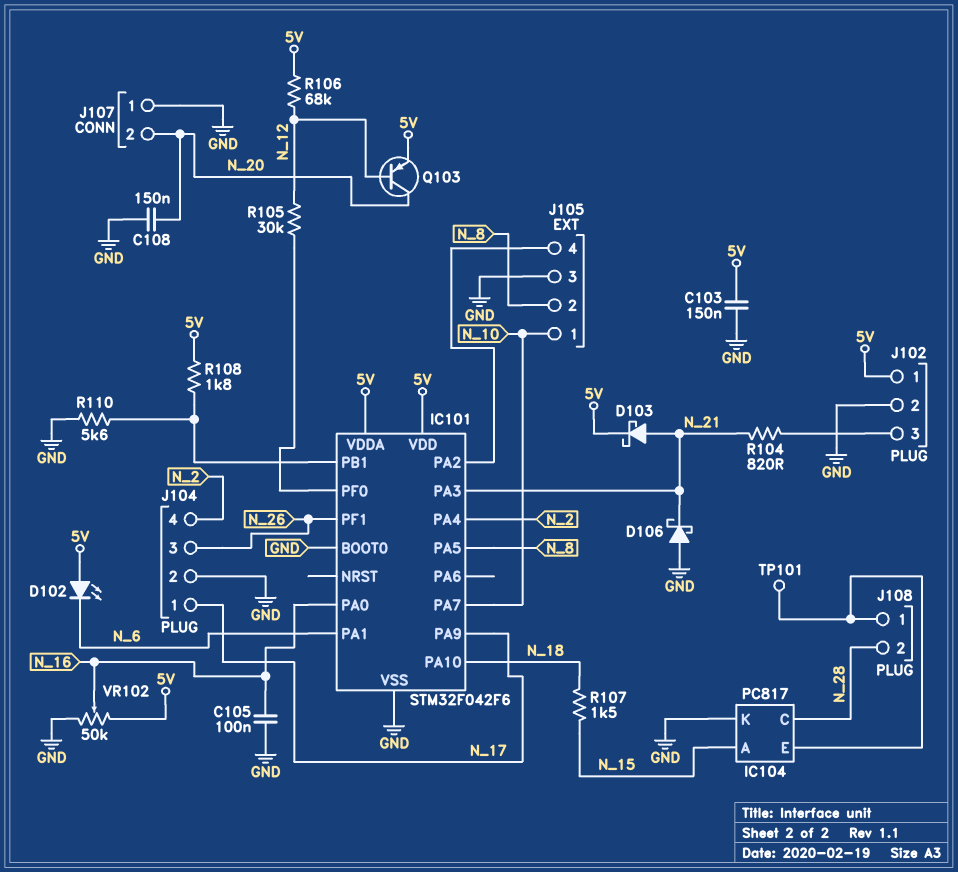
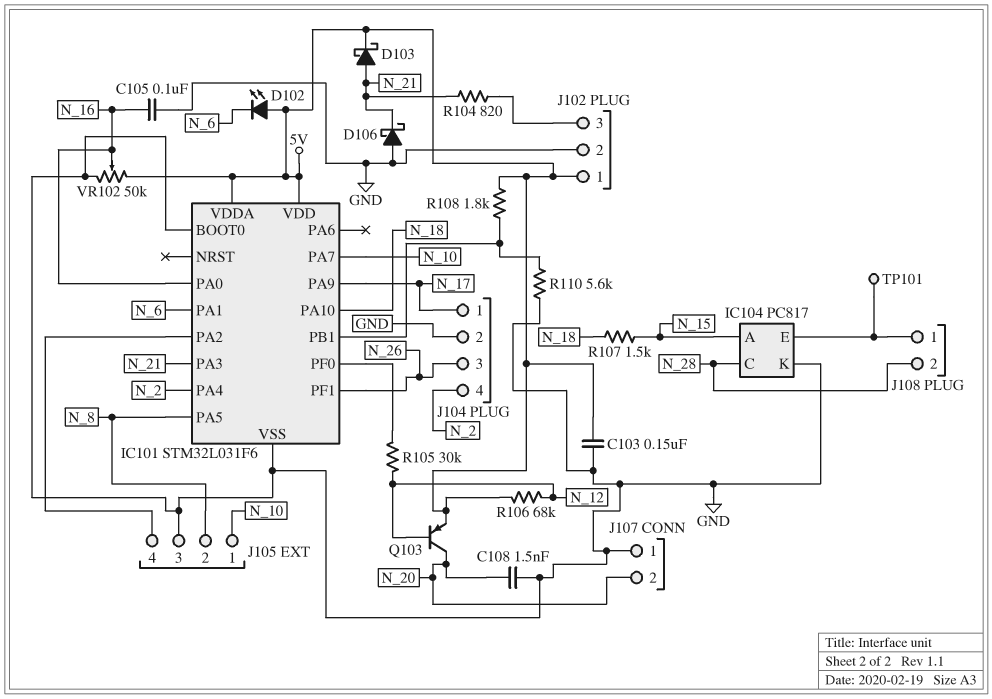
C108: 150nF (GND, N_20) -> 1.5nF (GND, N_20)
IC101: STM32F042F6 -> STM32L031F6

